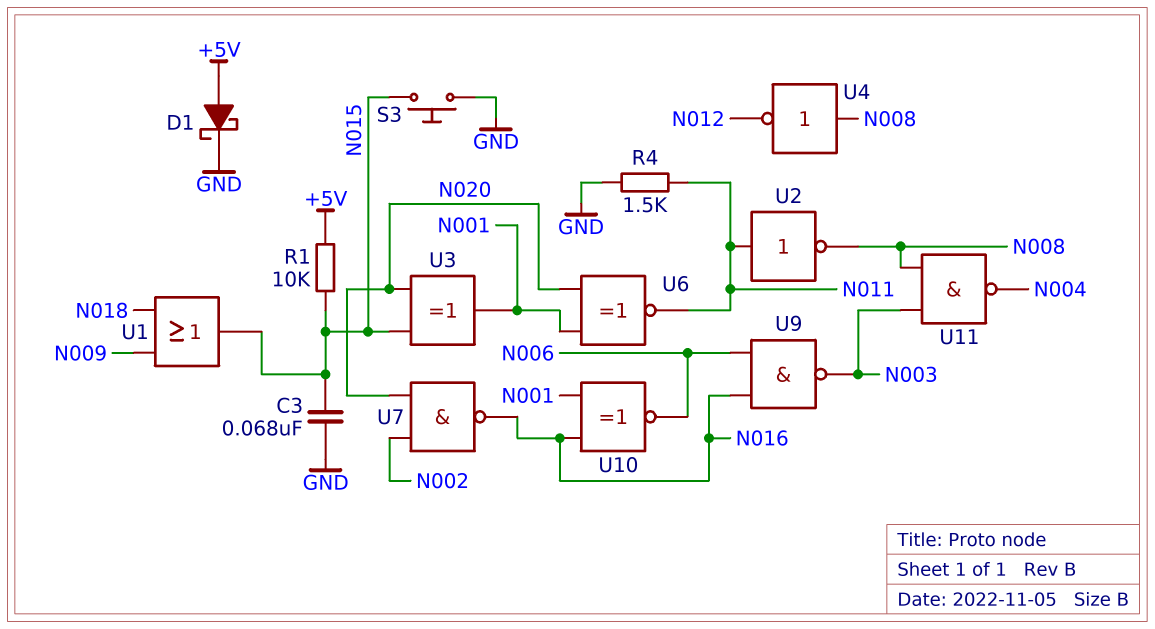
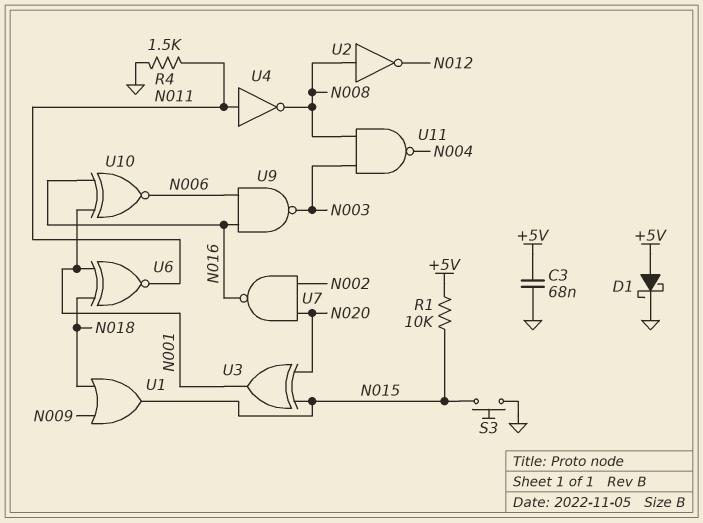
C3: 68nF (GND, N015) -> 68nF (+5V, GND)
U2: NOT (in N011, out N008) -> NOT (in N008, out N012)
U4: NOT (in N008, out N012) -> NOT (in N011, out N008)
U6: XNOR (in N001, in N020, out N011) -> XNOR (in N001, in N018, out N011)

